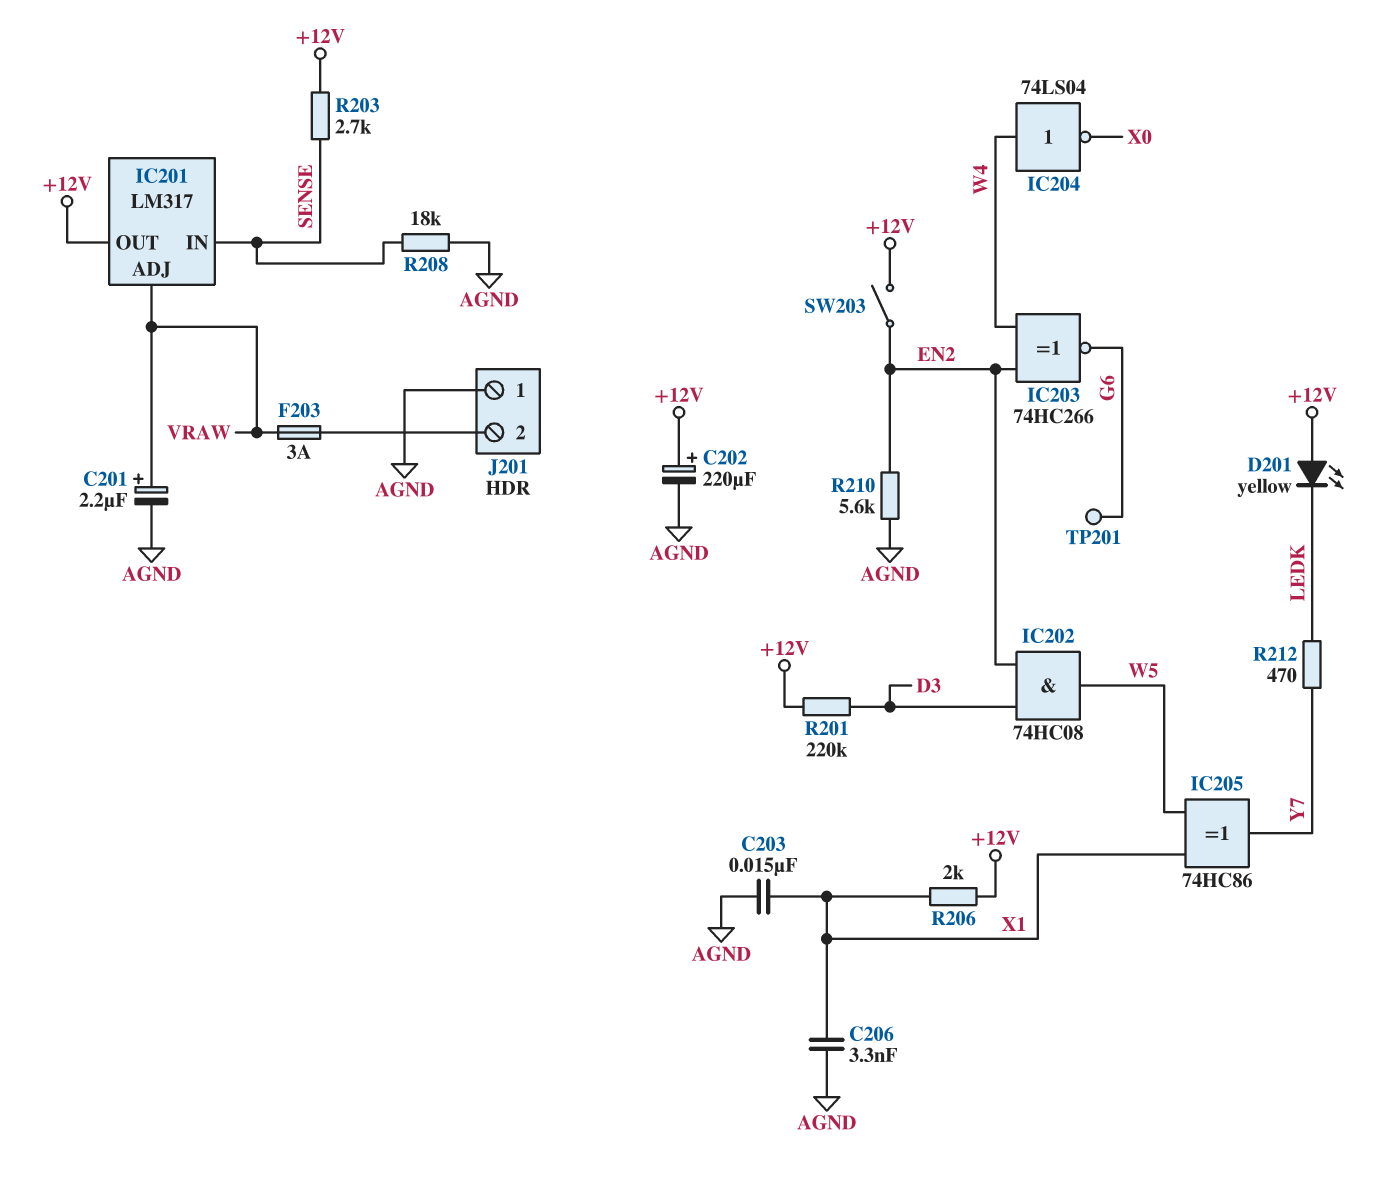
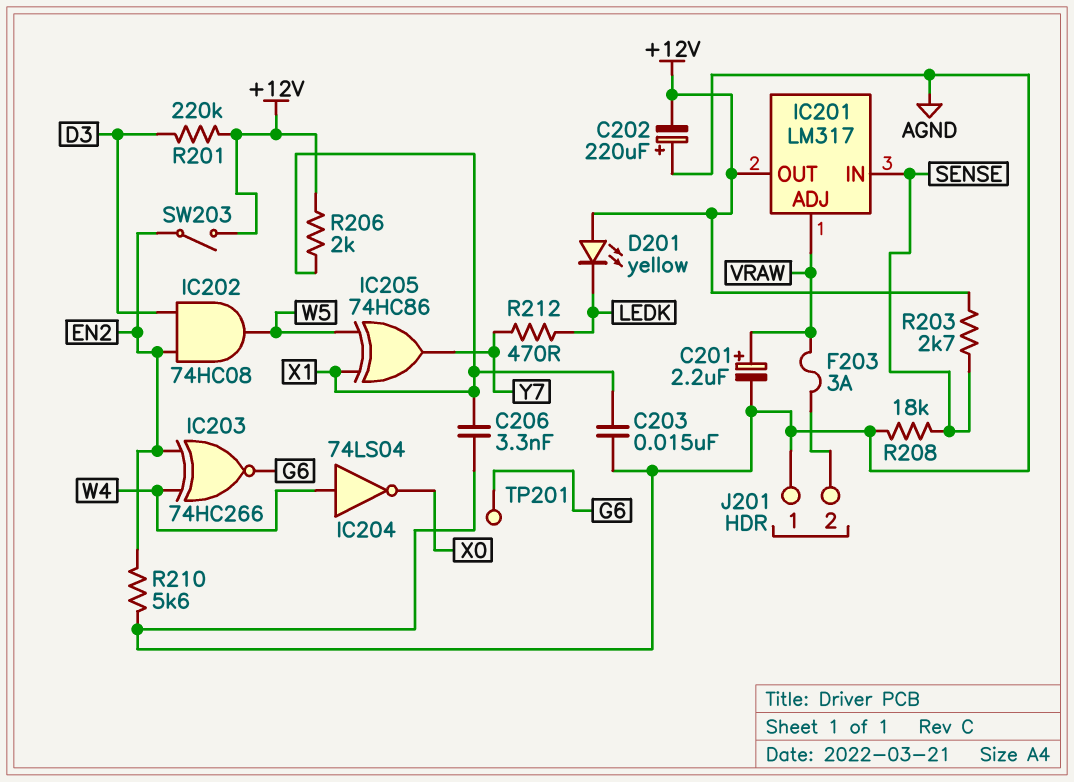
C202: 220uF (plus +12V, minus AGND) -> 220uF (plus AGND, minus +12V)

